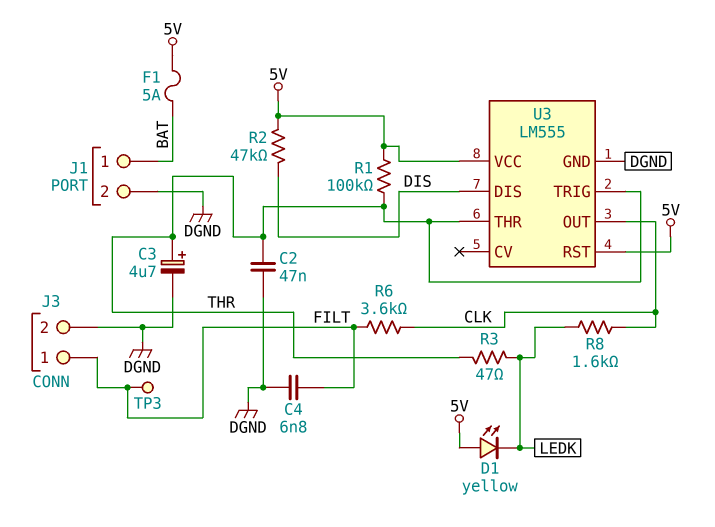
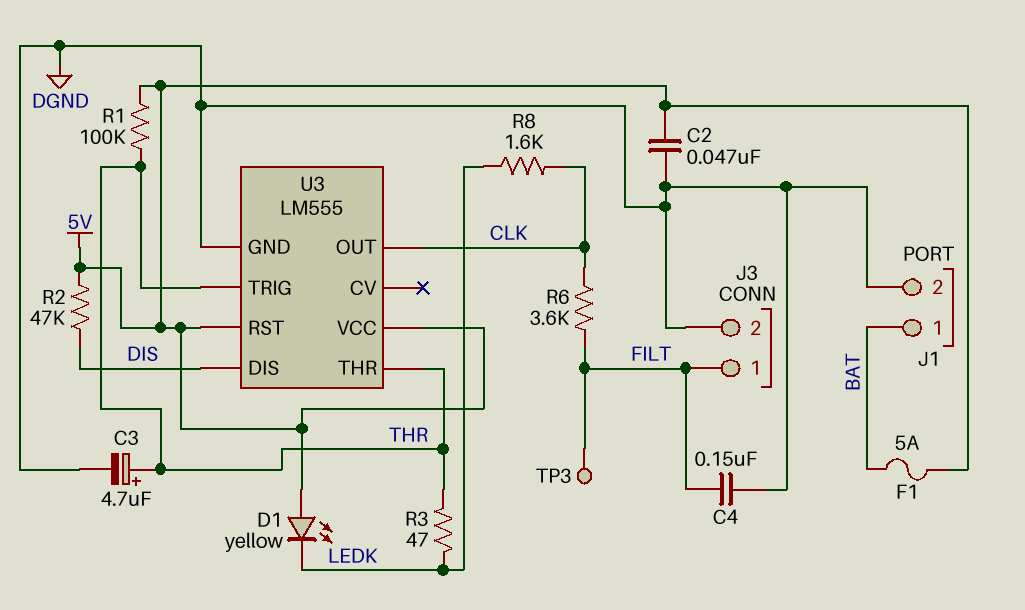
C2: 47nF (DGND, THR) -> 47nF (5V, DGND)
C4: 6.8nF (DGND, FILT) -> 150nF (DGND, FILT)

